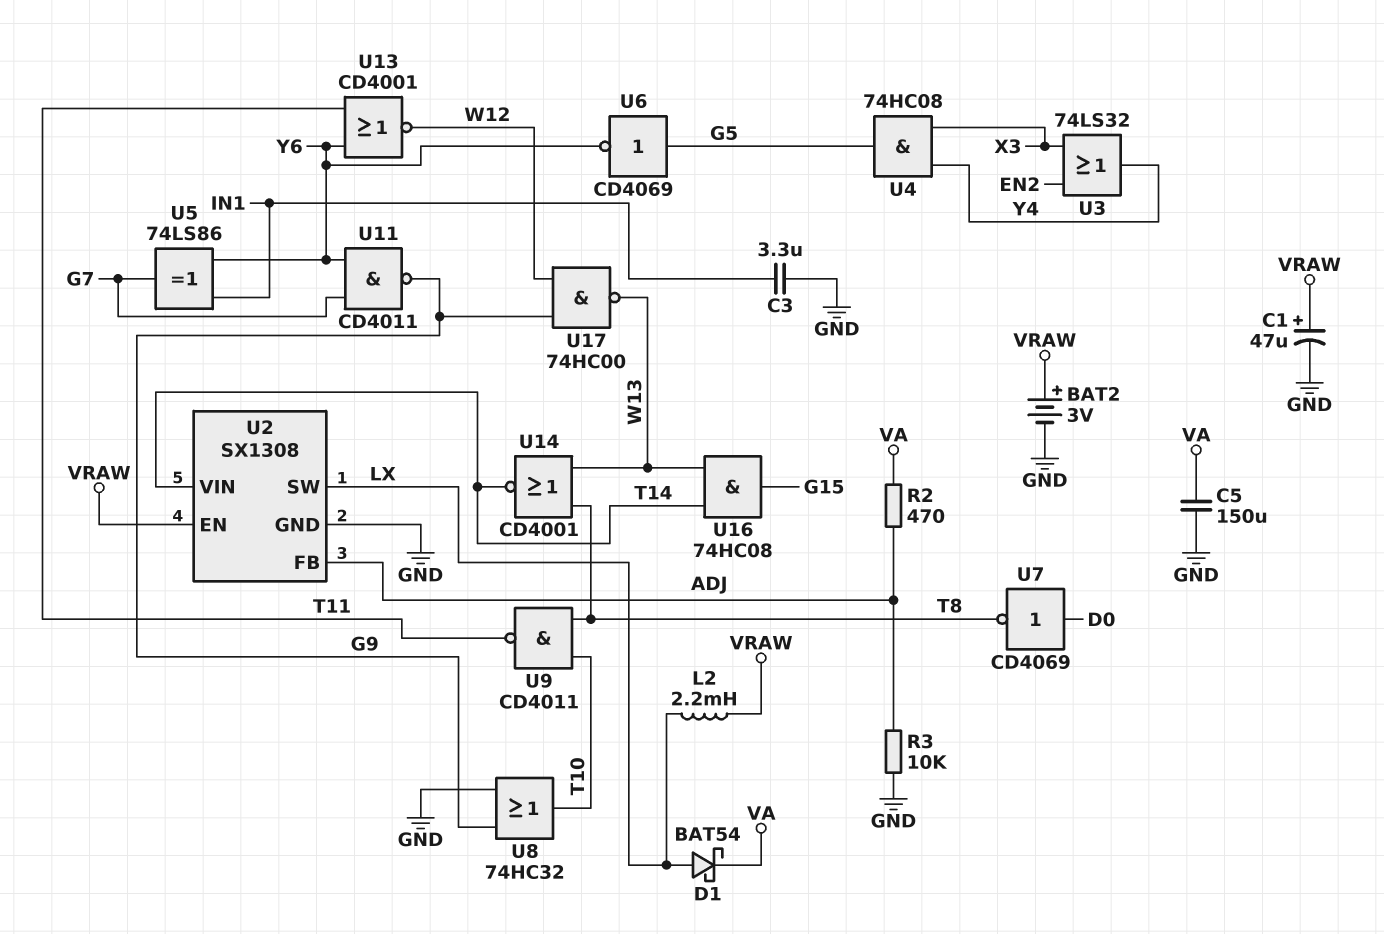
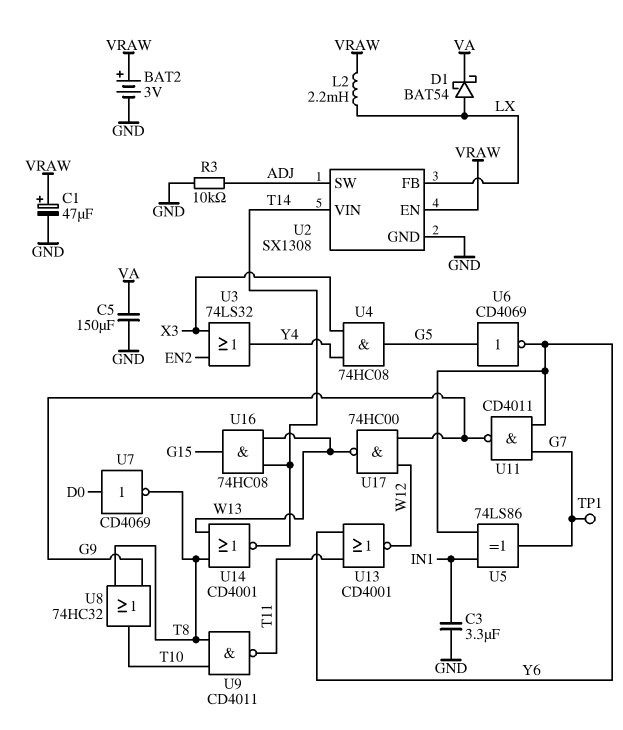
R2: 470 (ADJ, VA) -> none
TP1: none -> test point (G7)
U2 pin FB: ADJ -> LX
U2 pin SW: LX -> ADJ
U8: OR 74HC32 (in G9, in GND, out T10) -> OR 74HC32 (in G9, in T8, out T10)

